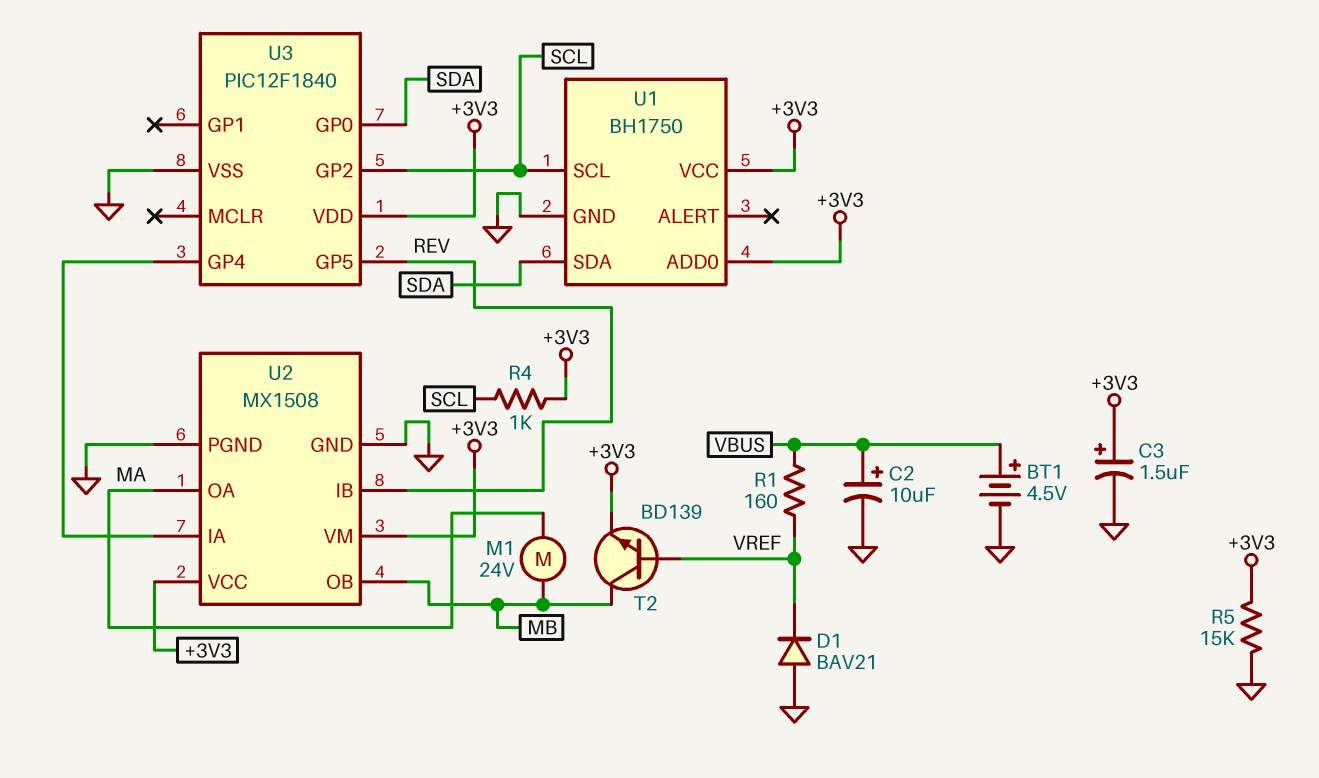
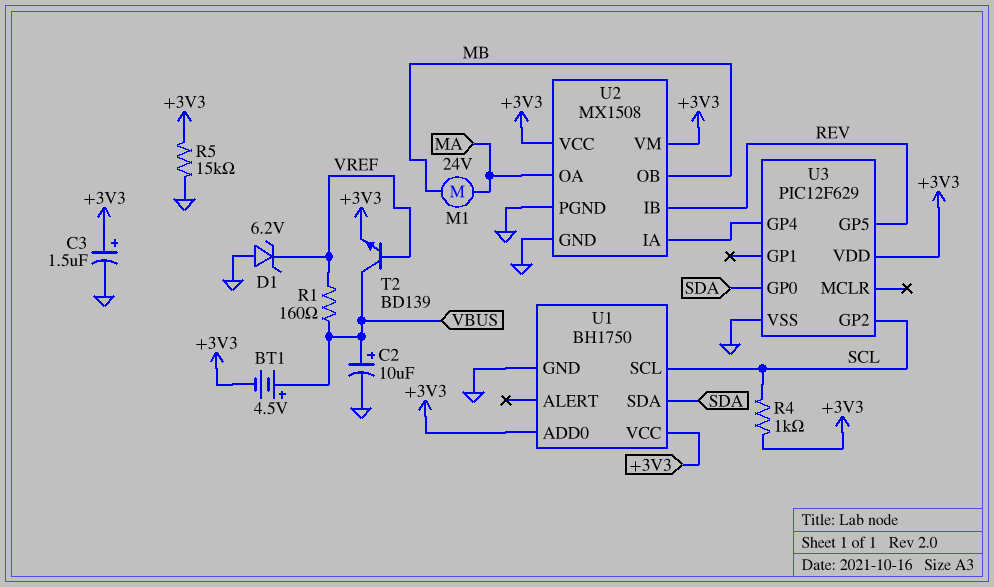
BT1: 4.5V (plus VBUS, minus GND) -> 4.5V (plus VBUS, minus +3V3)
D1: diode BAV21 (A GND, K VREF) -> zener 6.2V (A GND, K VREF)
T2: NPN BD139 (B VREF, C MB, E +3V3) -> NPN BD139 (B VREF, C VBUS, E +3V3)
U3: PIC12F1840 -> PIC12F629

